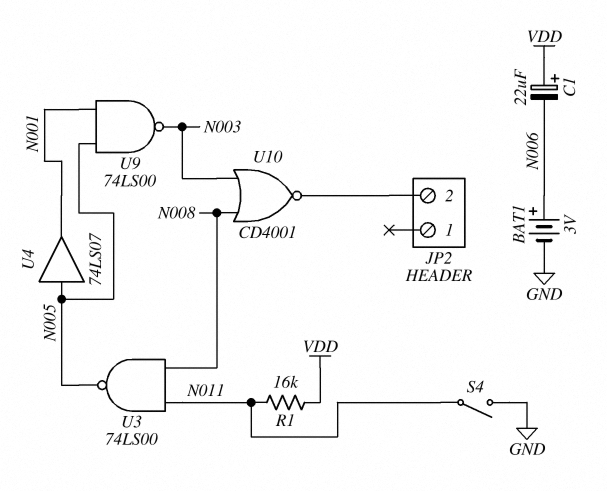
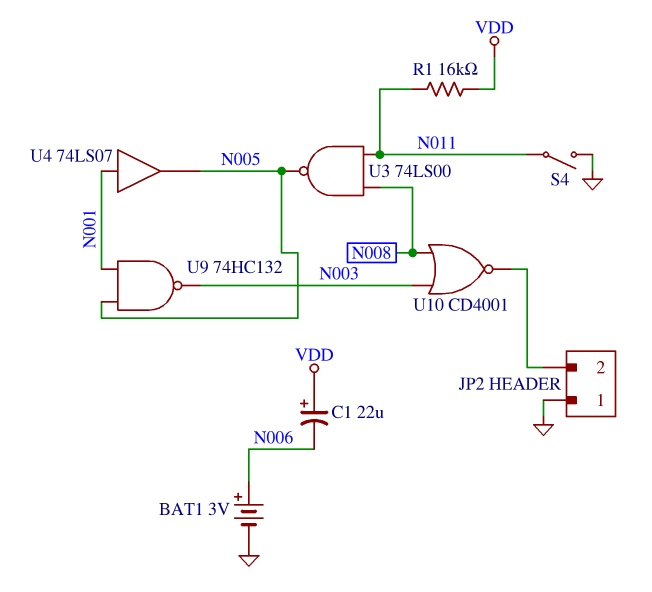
JP2 pin 1: none -> GND
U4: buffer 74LS07 (in N005, out N001) -> buffer 74LS07 (in N001, out N005)
U9: NAND 74LS00 (in N001, in N005, out N003) -> NAND 74HC132 (in N001, in N005, out N003)

